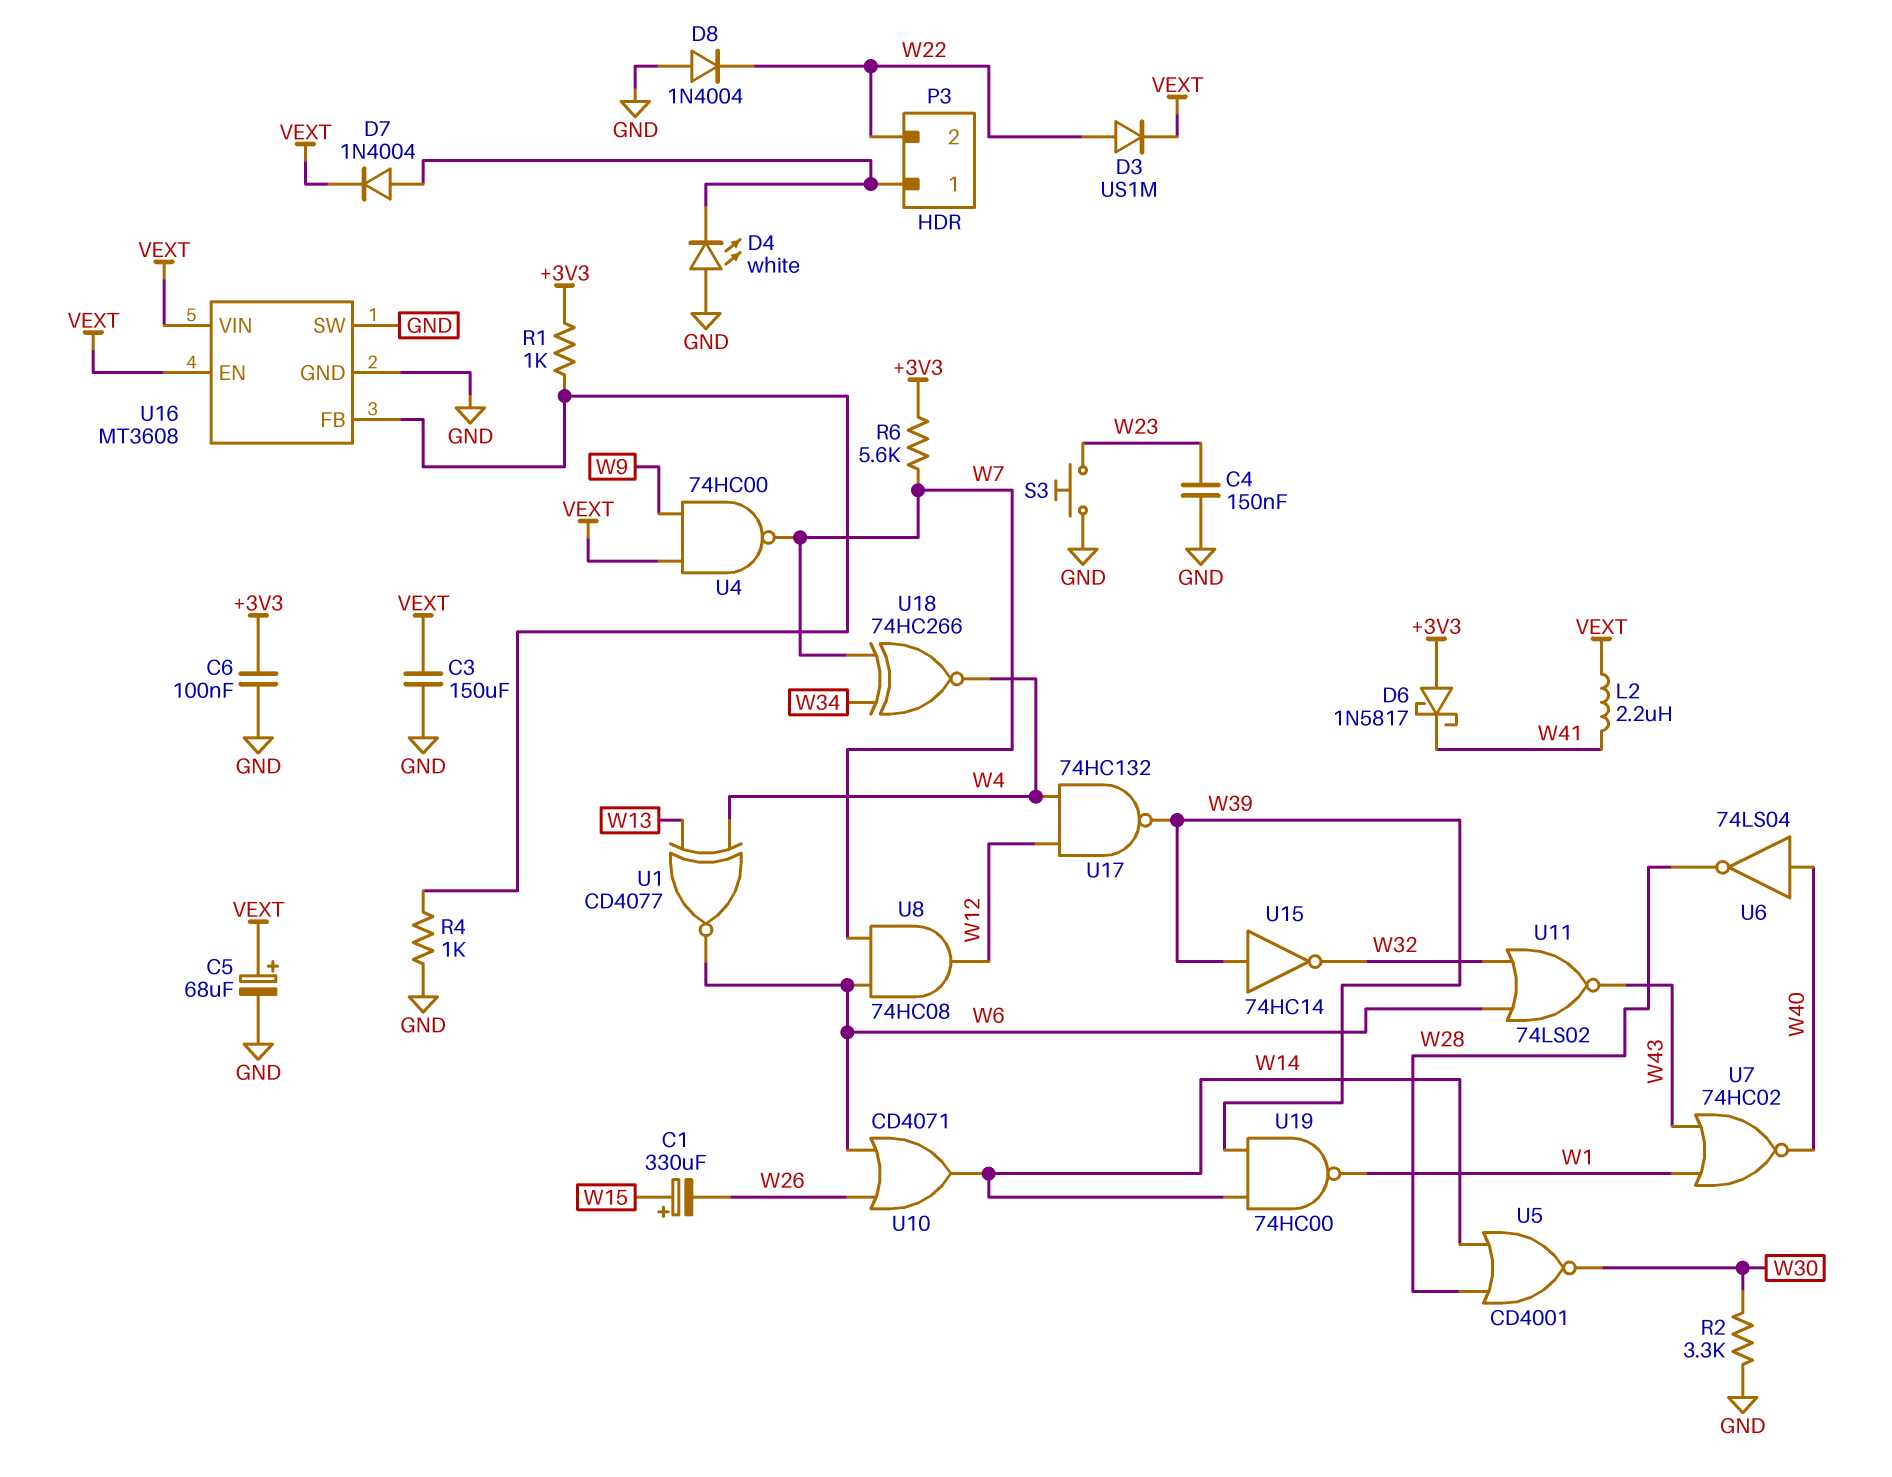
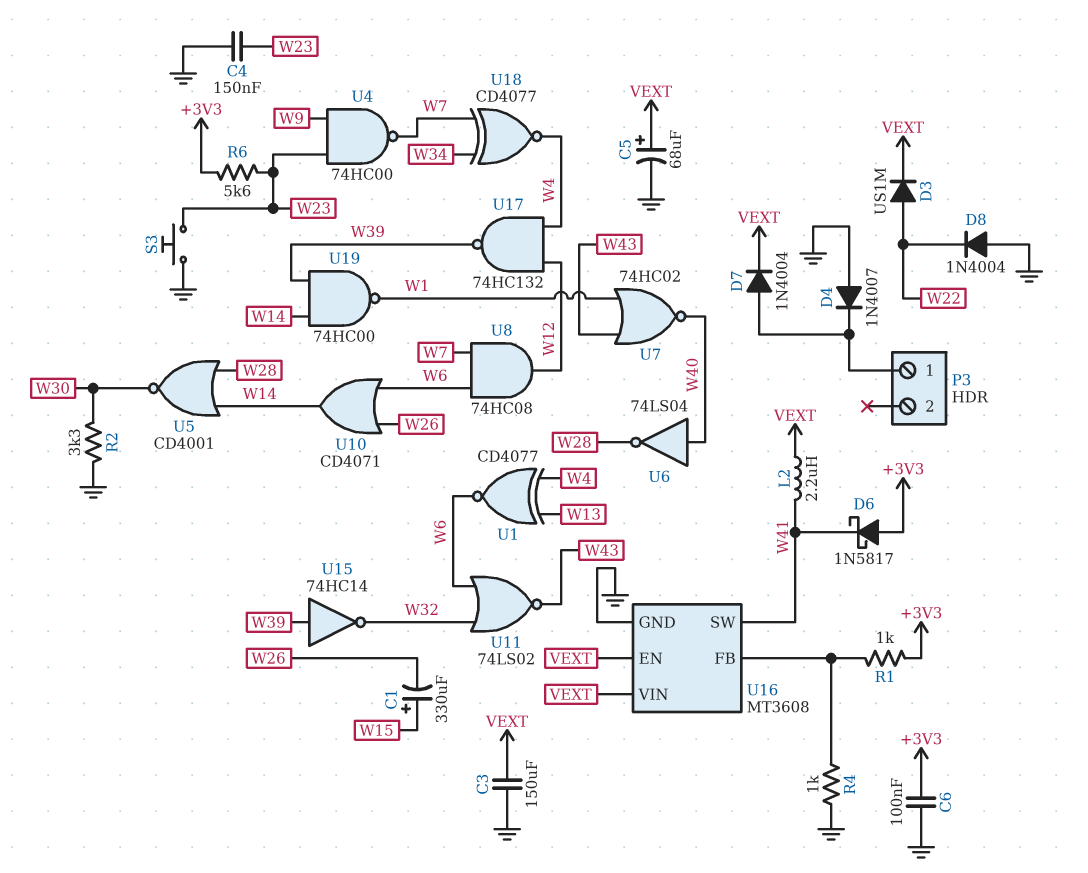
D4: LED white (A GND, K P3/1) -> diode 1N4007 (A GND, K P3/1)
P3 pin 2: W22 -> none
R6: 5.6k (+3V3, W7) -> 5.6k (+3V3, W23)
U4: NAND 74HC00 (in VEXT, in W9, out W7) -> NAND 74HC00 (in W9, in W23, out W7)
U16 pin SW: GND -> W41
U18: XNOR 74HC266 (in W7, in W34, out W4) -> XNOR CD4077 (in W7, in W34, out W4)

